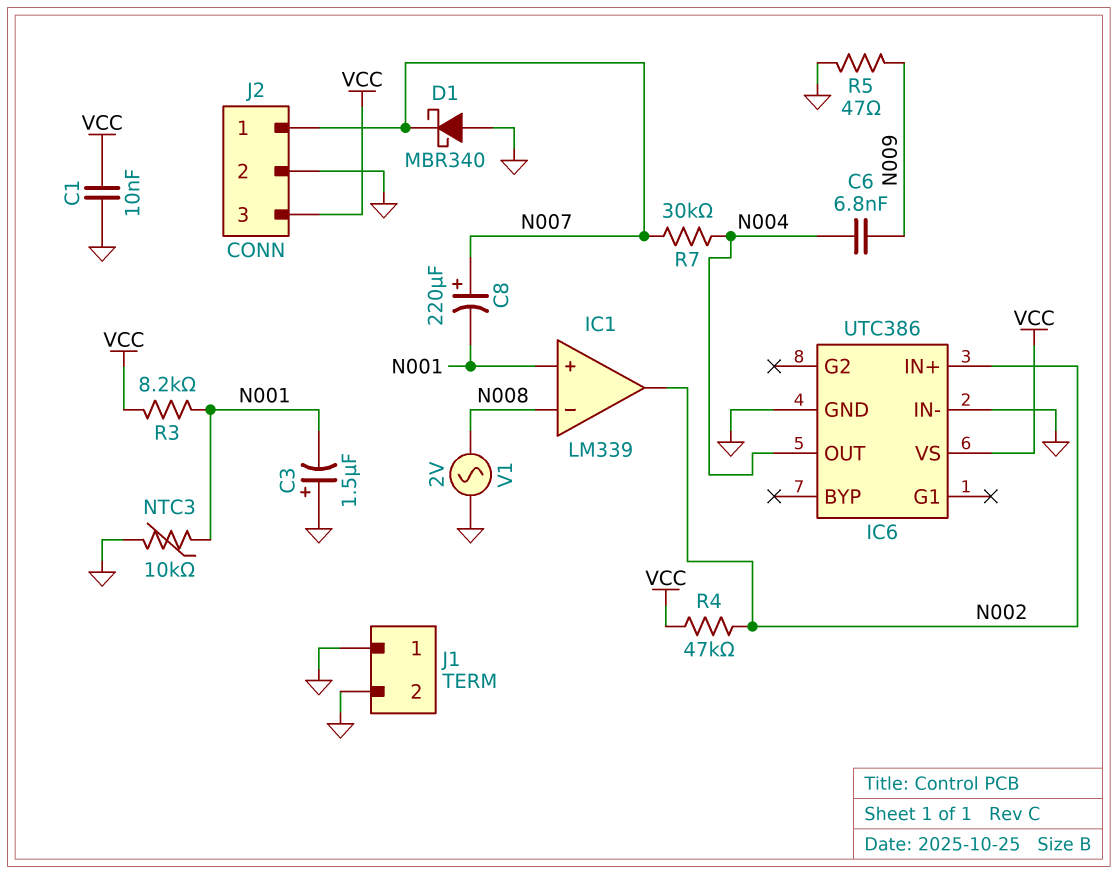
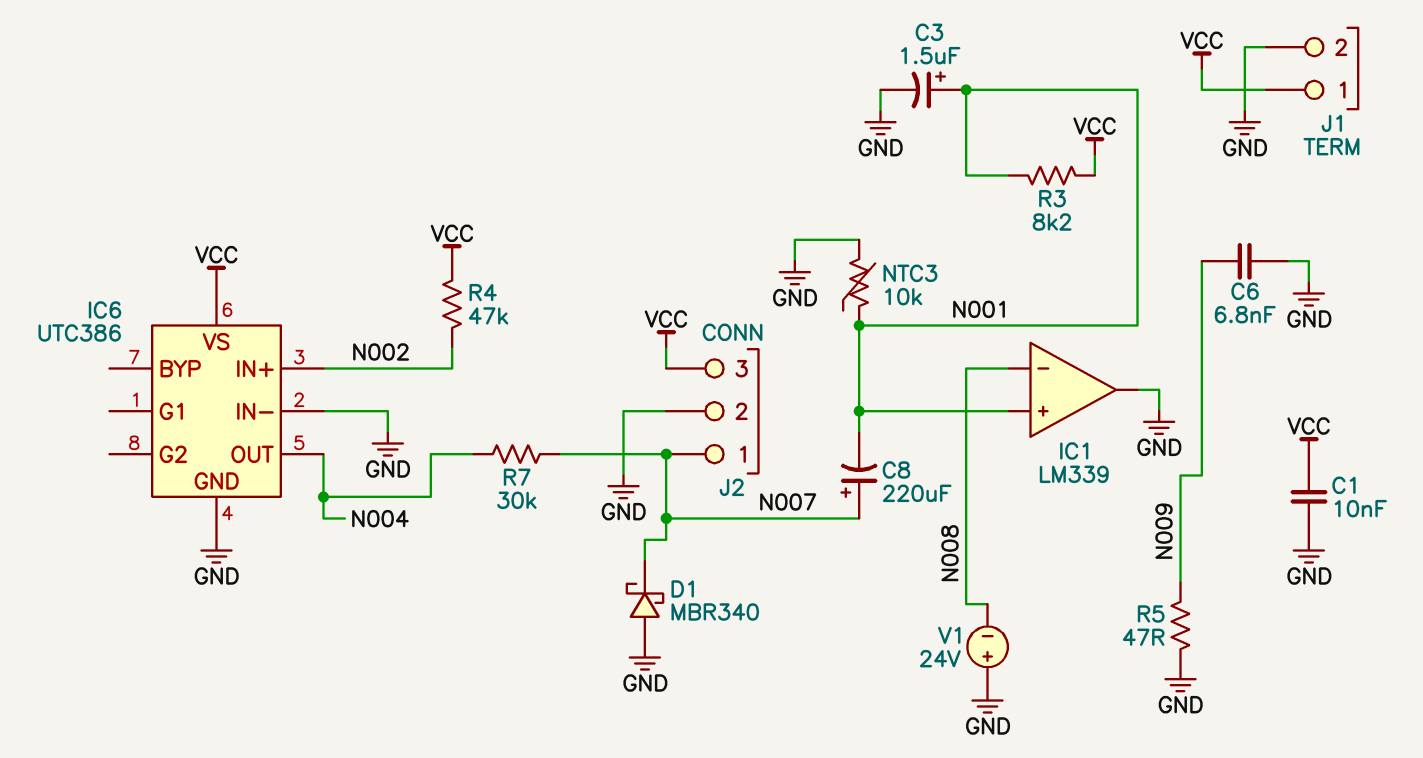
C3: 1.5uF (plus GND, minus N001) -> 1.5uF (plus N001, minus GND)
C6: 6.8nF (N004, N009) -> 6.8nF (GND, N009)
IC1 pin out: N002 -> GND
J1 pin 1: GND -> VCC
V1: AC 2V (GND, N008) -> 24V (plus GND, minus N008)

